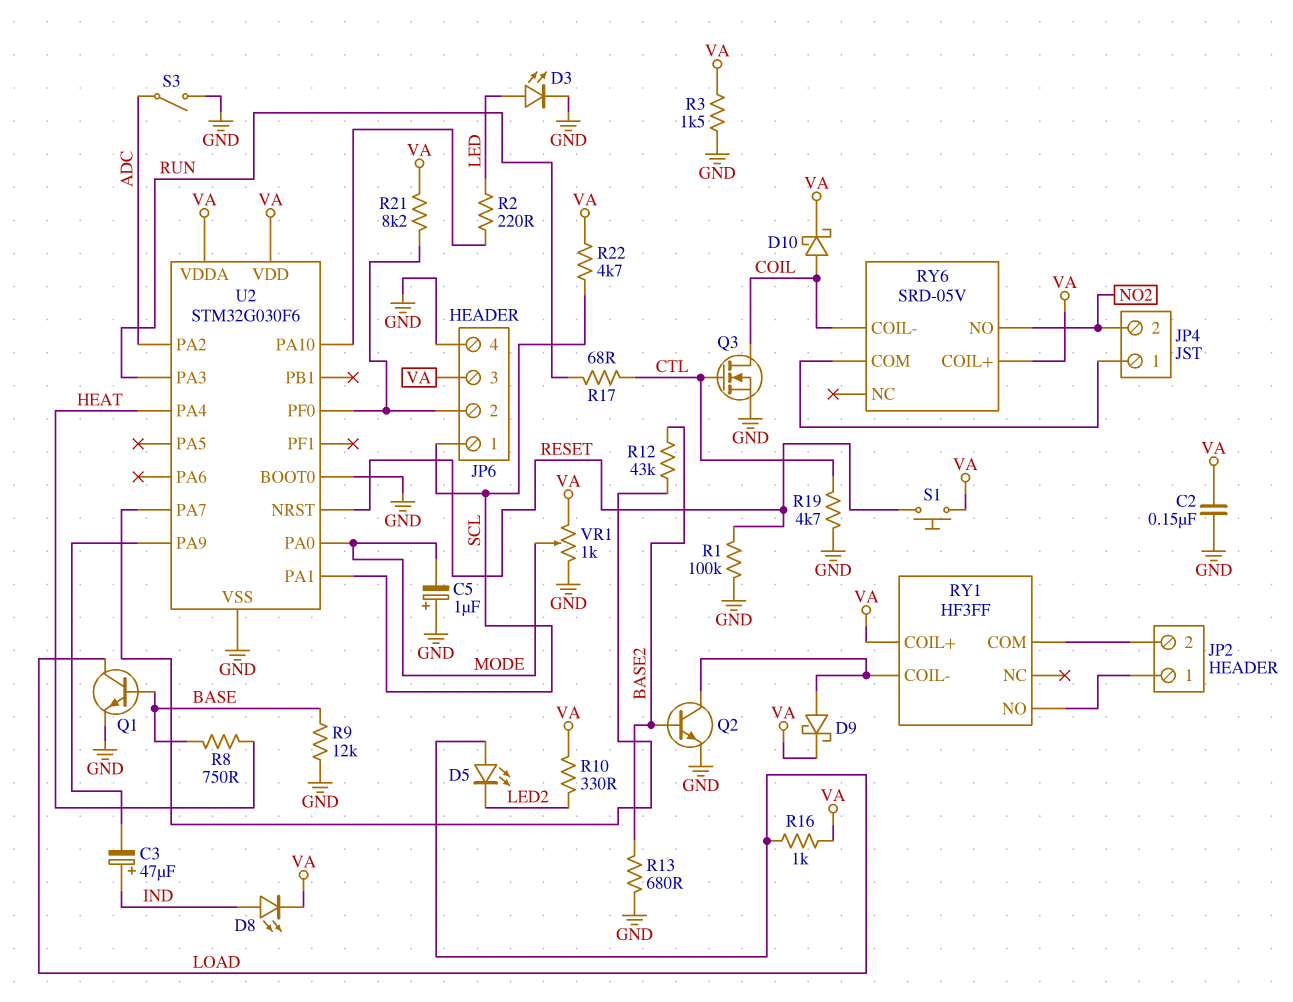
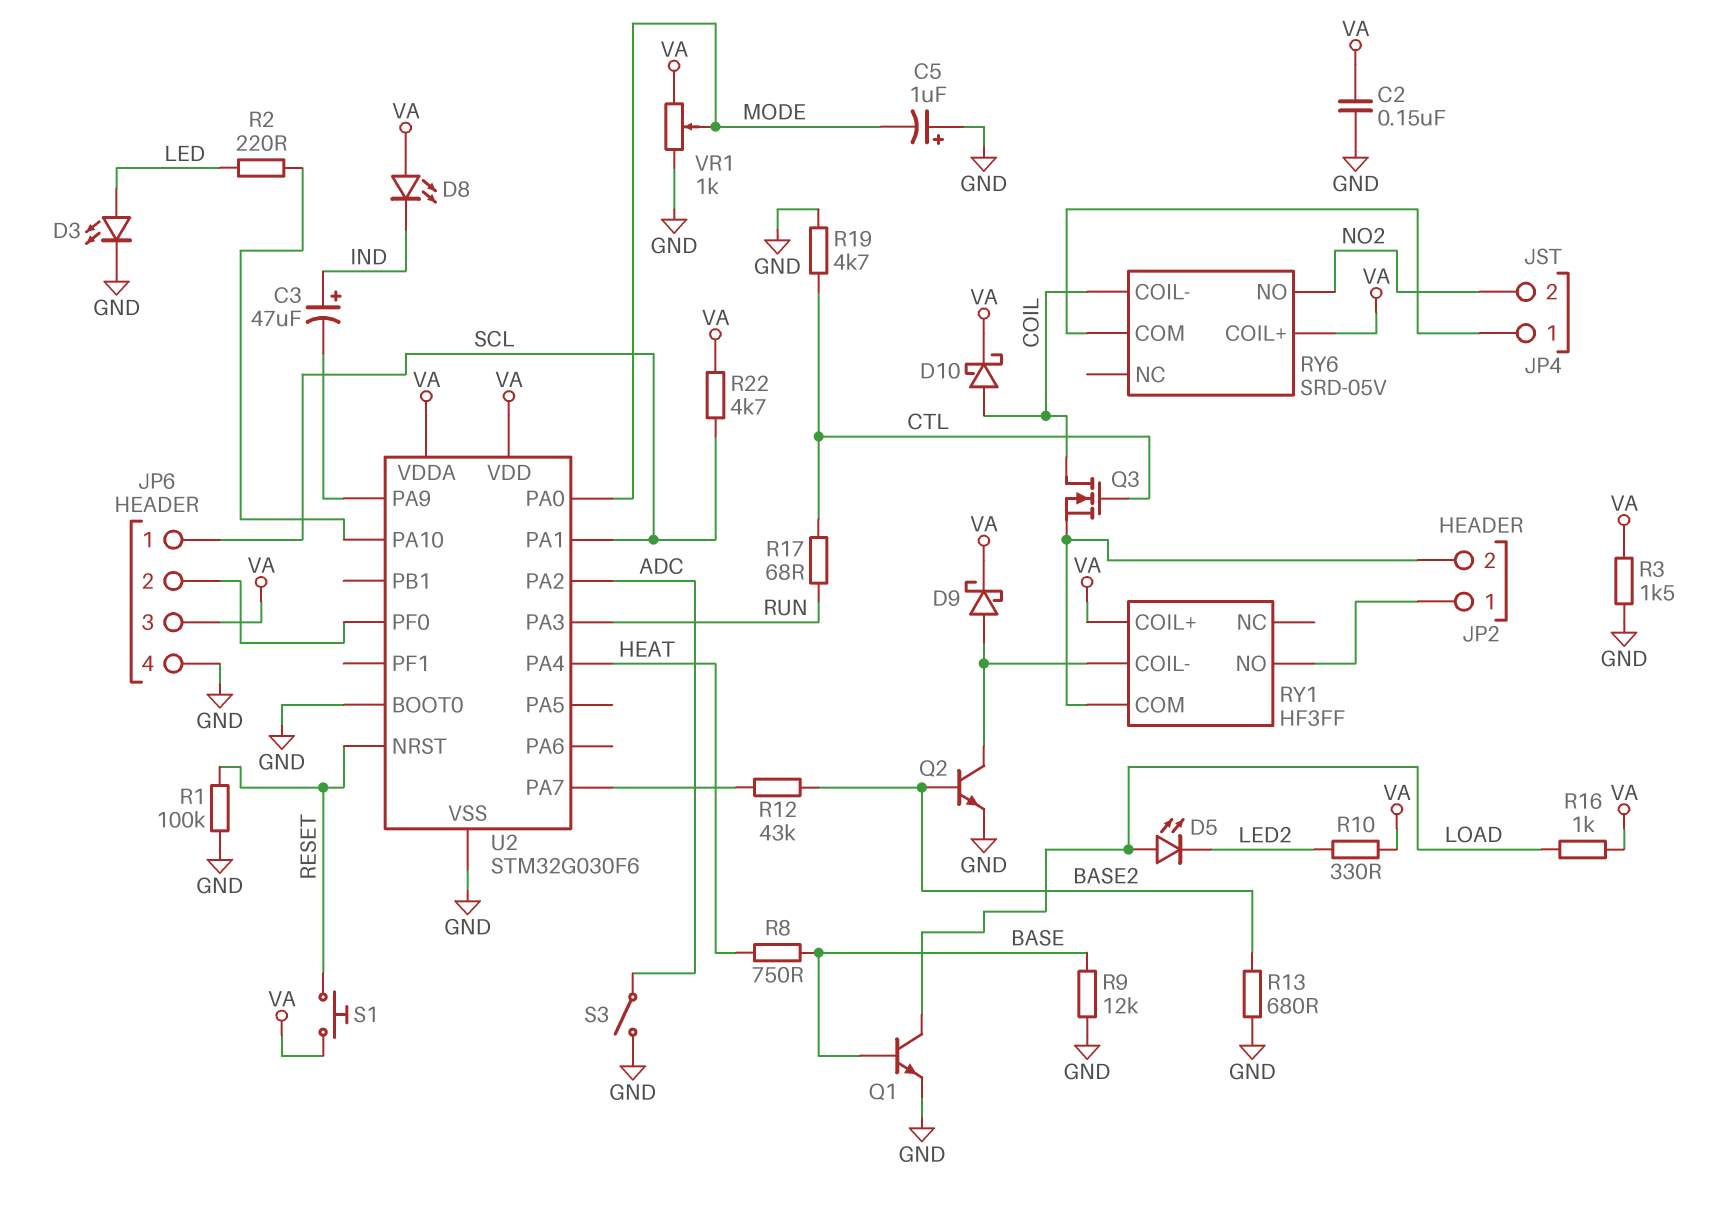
D8: LED (A IND, K VA) -> LED (A VA, K IND)
Q3: NMOS (G CTL, D COIL, S GND) -> NMOS (G CTL, D COIL, S JP2/2)
R21: 8.2k (JP6/2, VA) -> none

